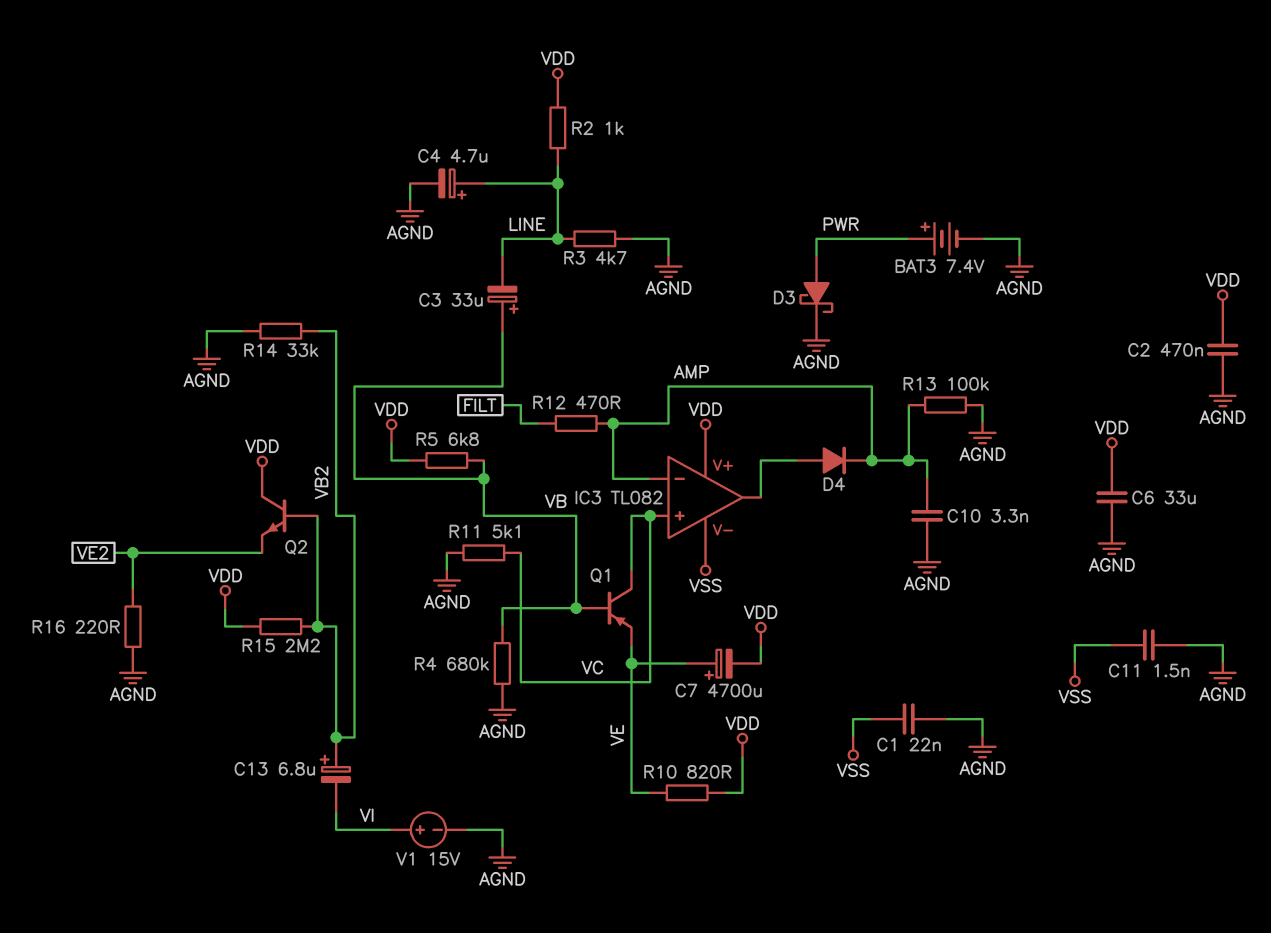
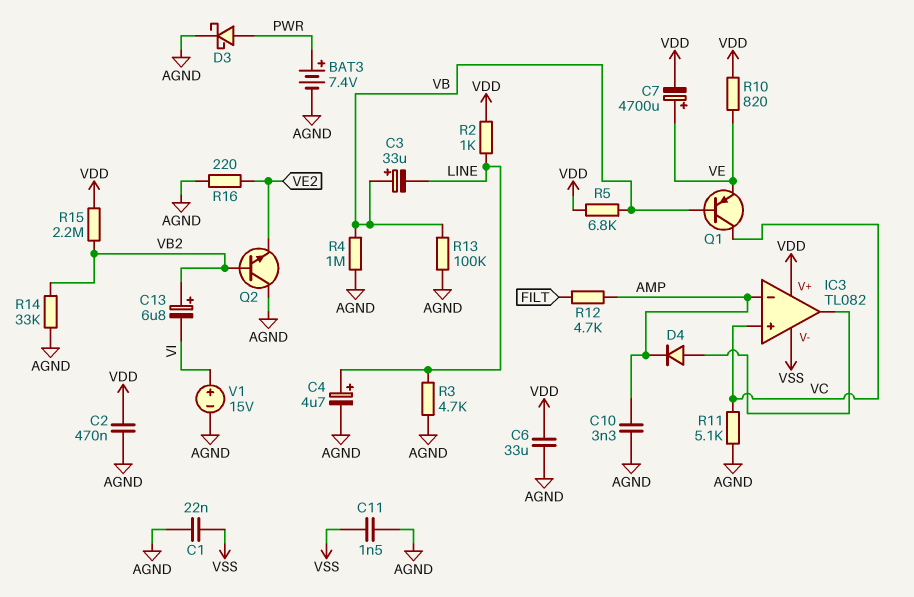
Q2: NPN (B VB2, C VDD, E VE2) -> NPN (B VB2, C AGND, E VE2)
R4: 680k (AGND, VB) -> 1M (AGND, VB)
R12: 470 (AMP, FILT) -> 4.7k (AMP, FILT)
R13: 100k (AGND, AMP) -> 100k (AGND, VB)

